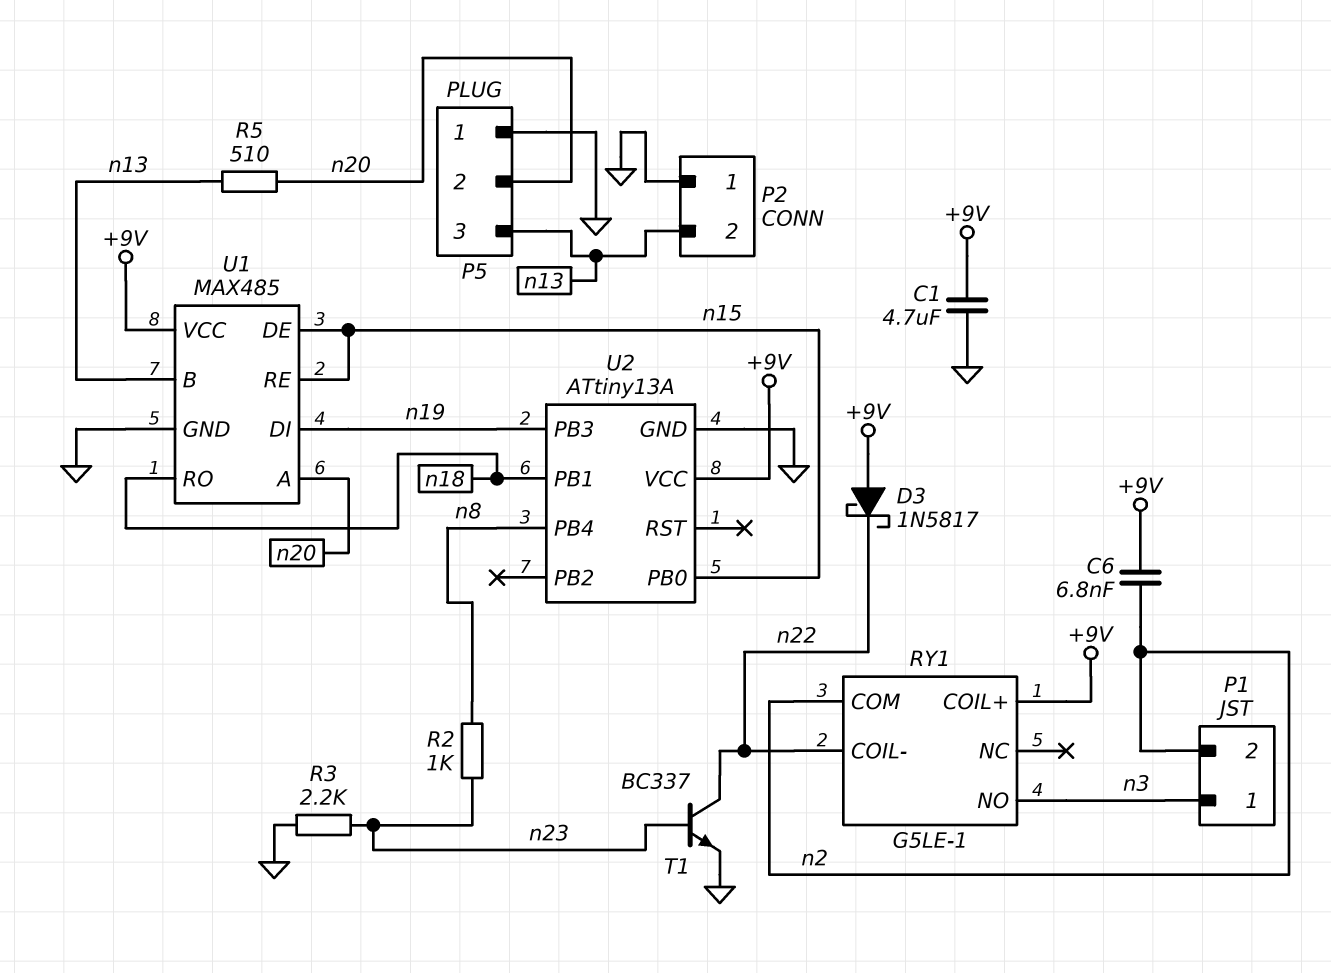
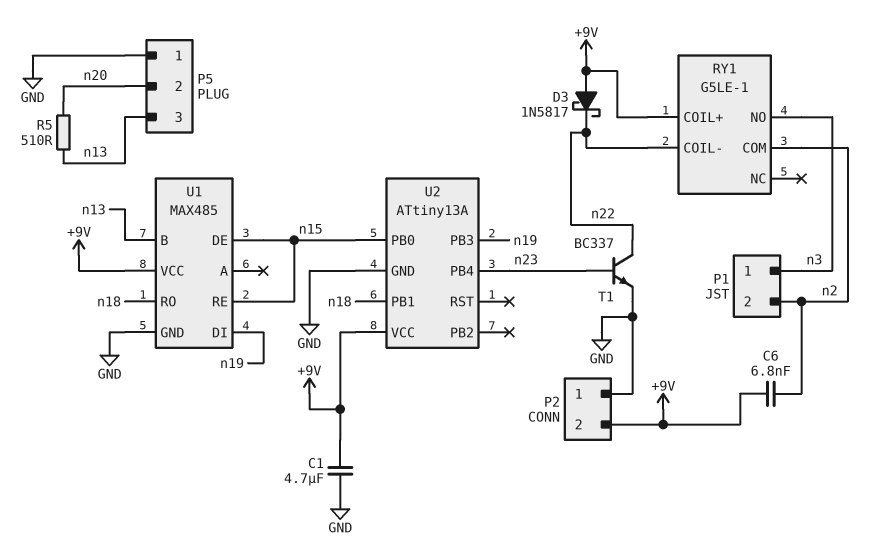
P2 pin 2: n13 -> +9V
R2: 1k (n8, n23) -> none
R3: 2.2k (GND, n23) -> none
U1 pin A: n20 -> none
U2 pin PB4: n8 -> n23

